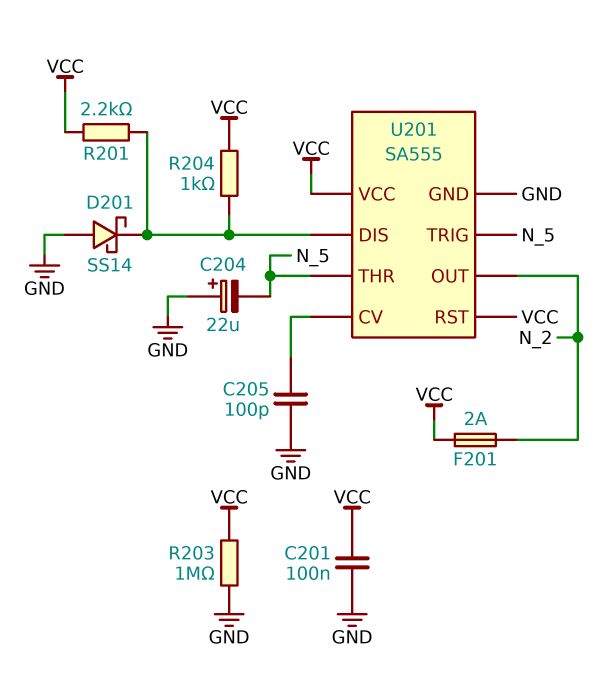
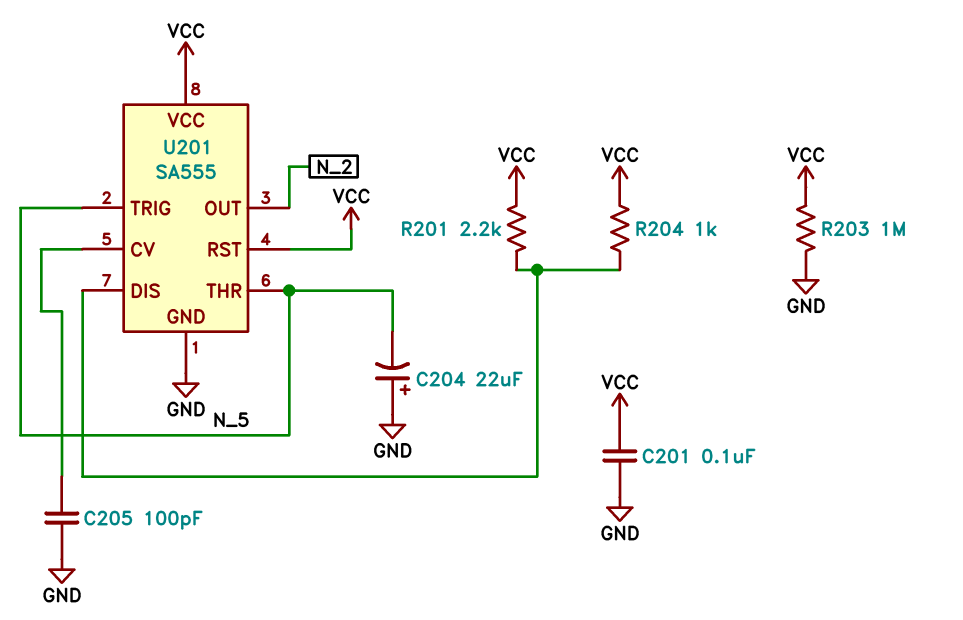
D201: schottky SS14 (A GND, K U201/DIS) -> none
F201: 2A (N_2, VCC) -> none

